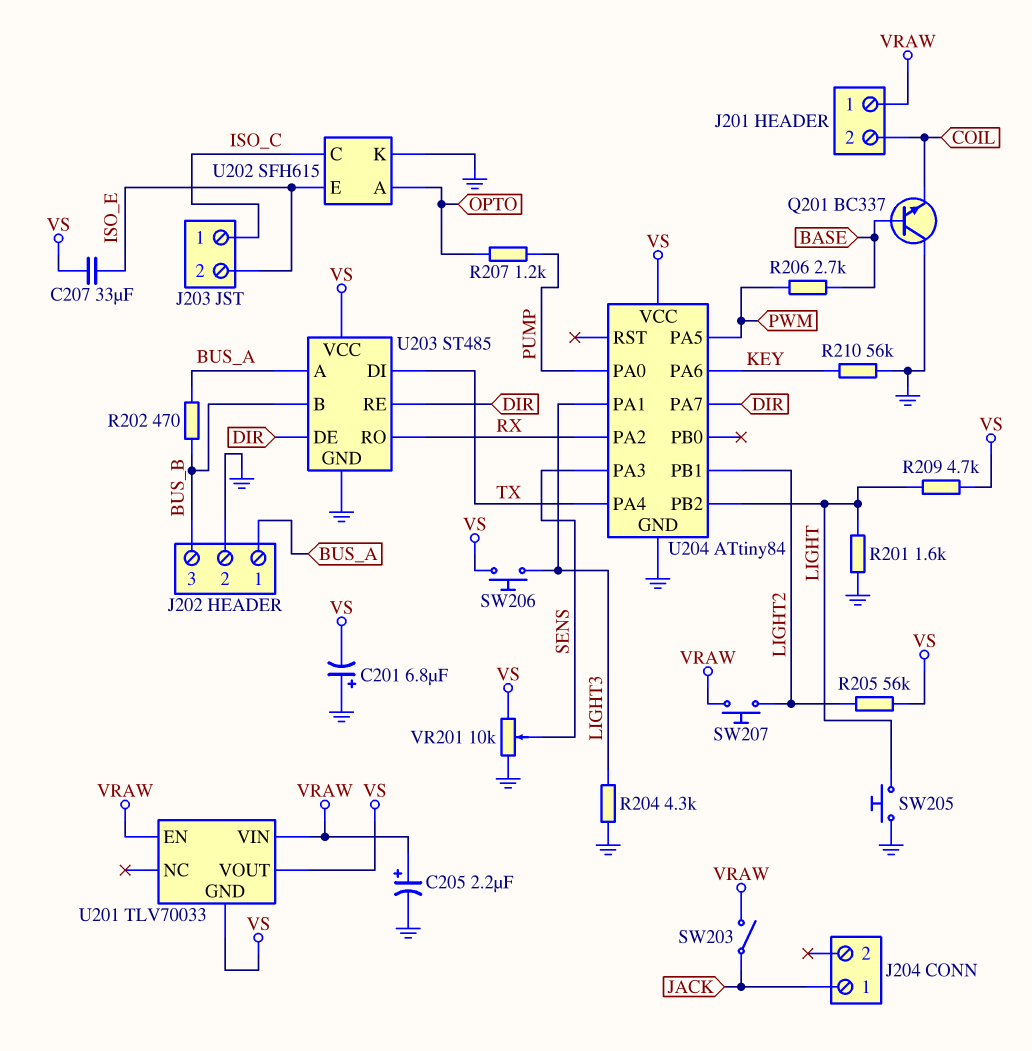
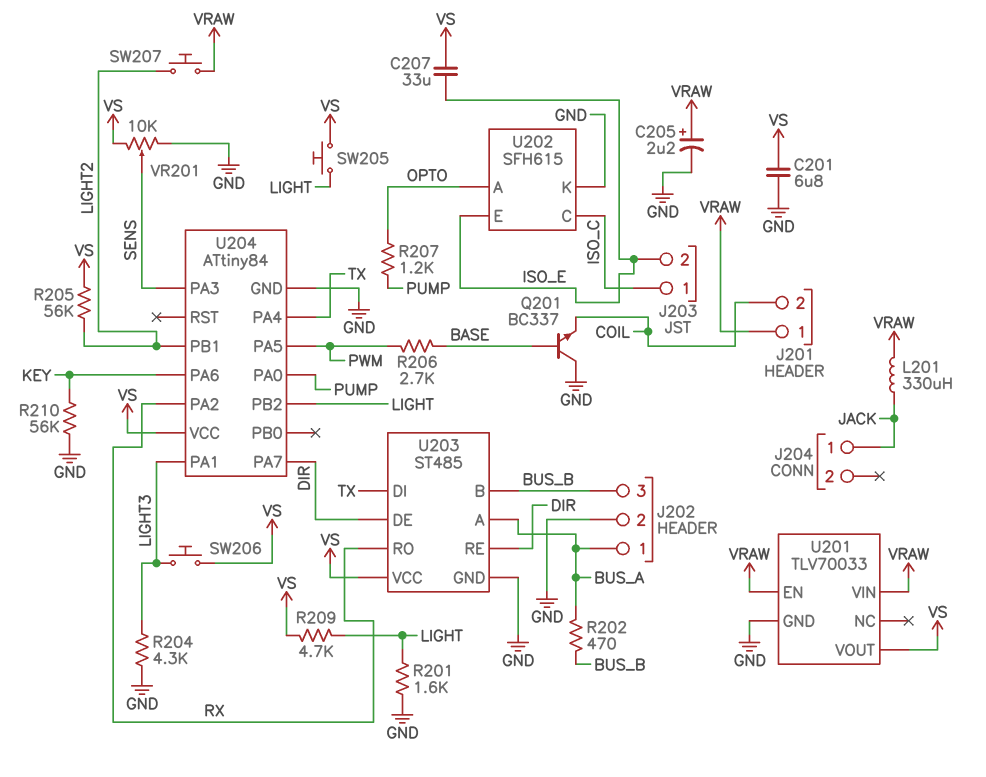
C201: 6.8uF (plus GND, minus VS) -> 6.8uF (GND, VS)
L201: none -> 330uH (JACK, VRAW)
SW203: switch (JACK, VRAW) -> none
SW205: button (GND, LIGHT) -> button (LIGHT, VS)
U201 pin GND: VS -> GND

